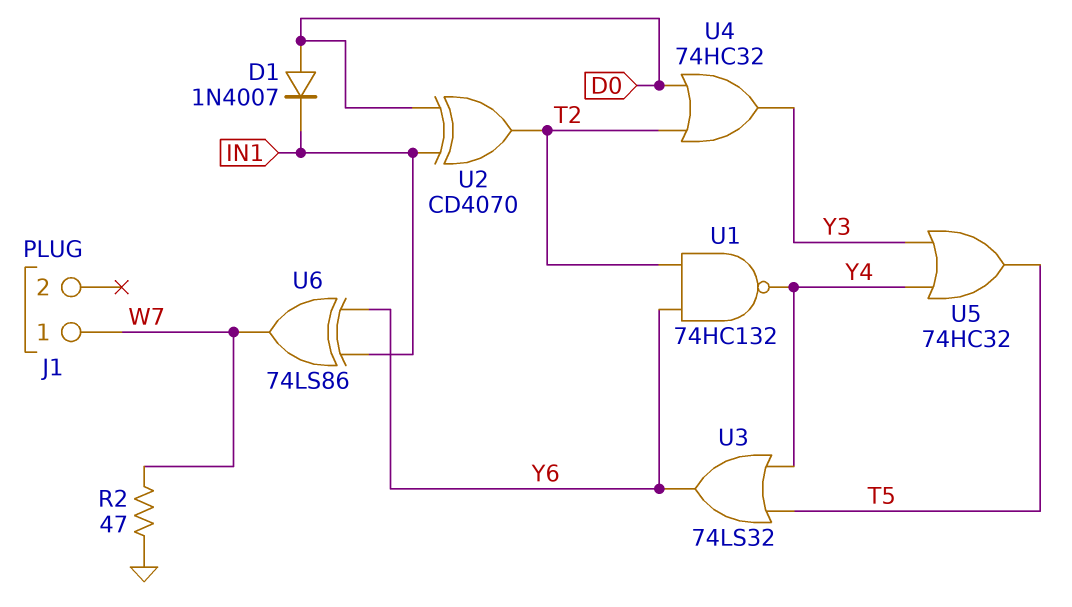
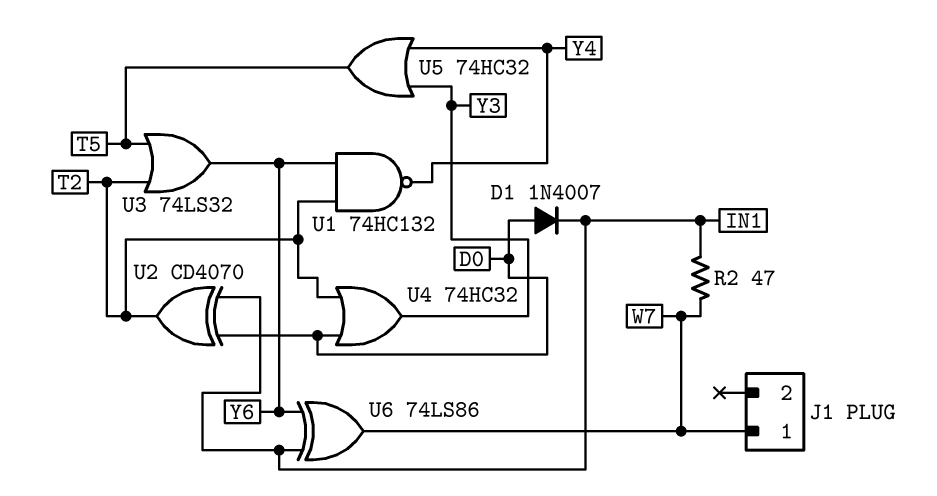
R2: 47 (GND, W7) -> 47 (IN1, W7)
U3: OR 74LS32 (in T5, in Y4, out Y6) -> OR 74LS32 (in T2, in T5, out Y6)

